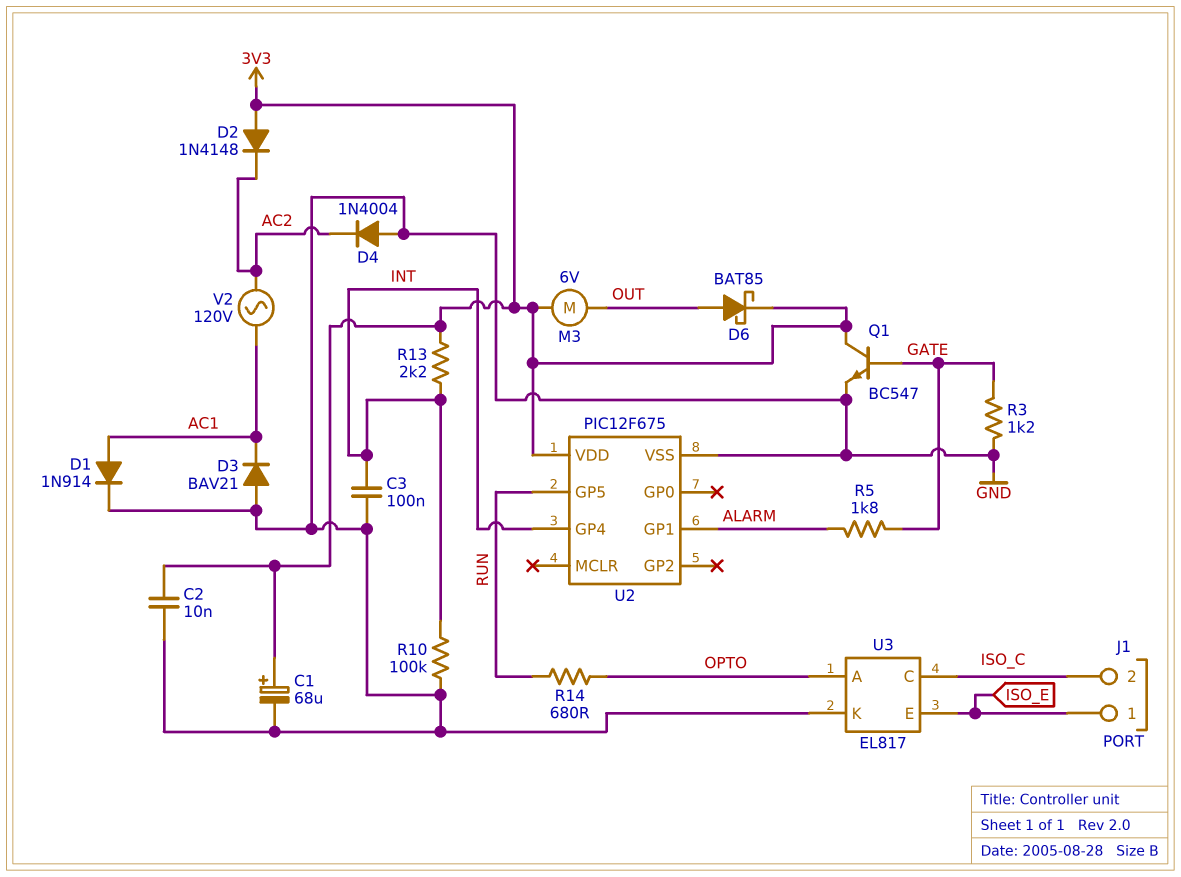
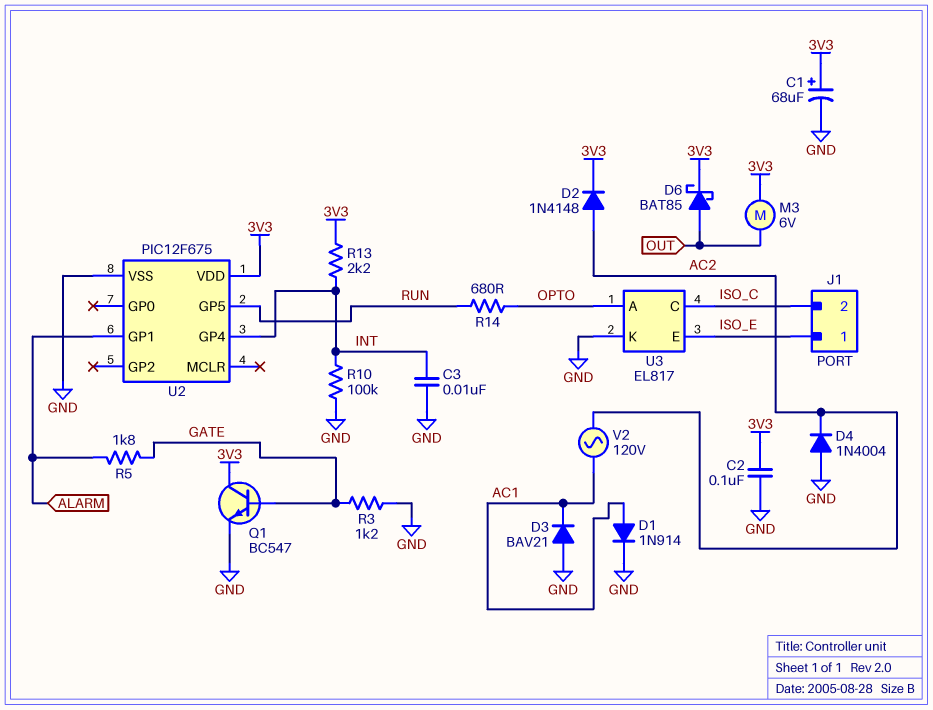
C2: 10nF (3V3, GND) -> 100nF (3V3, GND)
C3: 100nF (GND, INT) -> 10nF (GND, INT)
D2: diode 1N4148 (A 3V3, K AC2) -> diode 1N4148 (A AC2, K 3V3)

